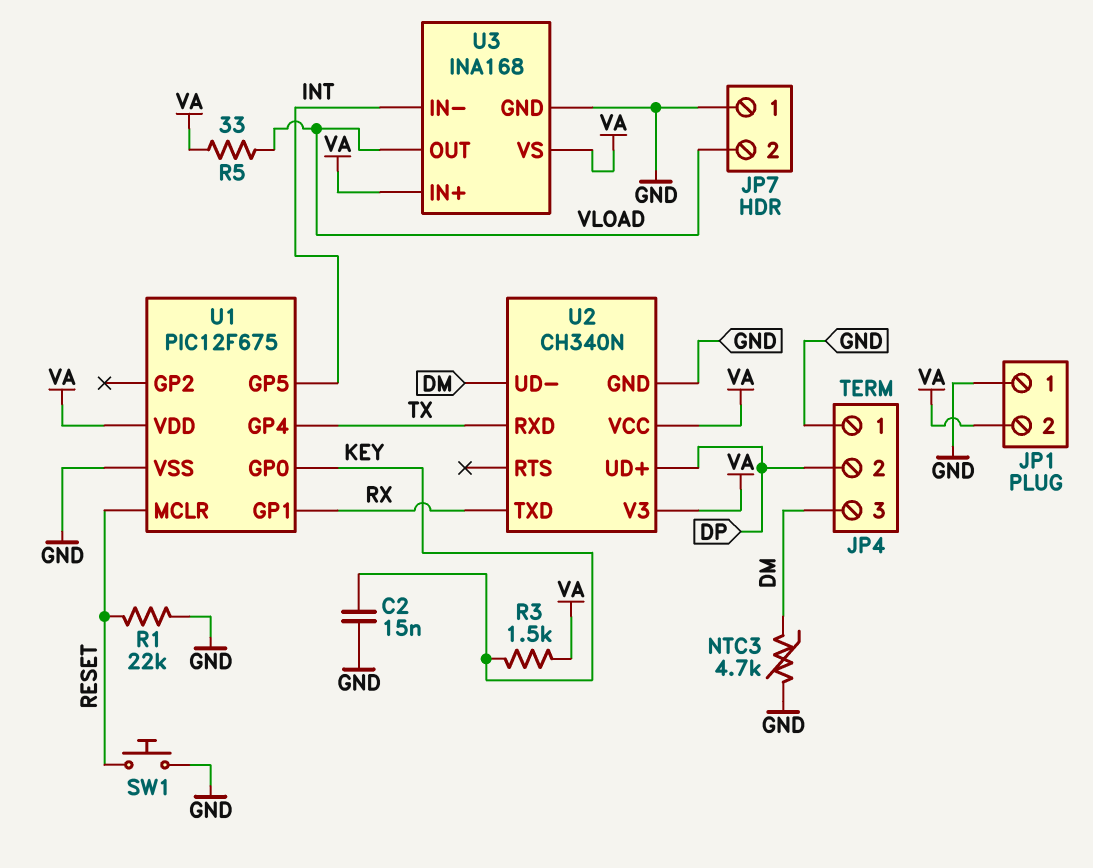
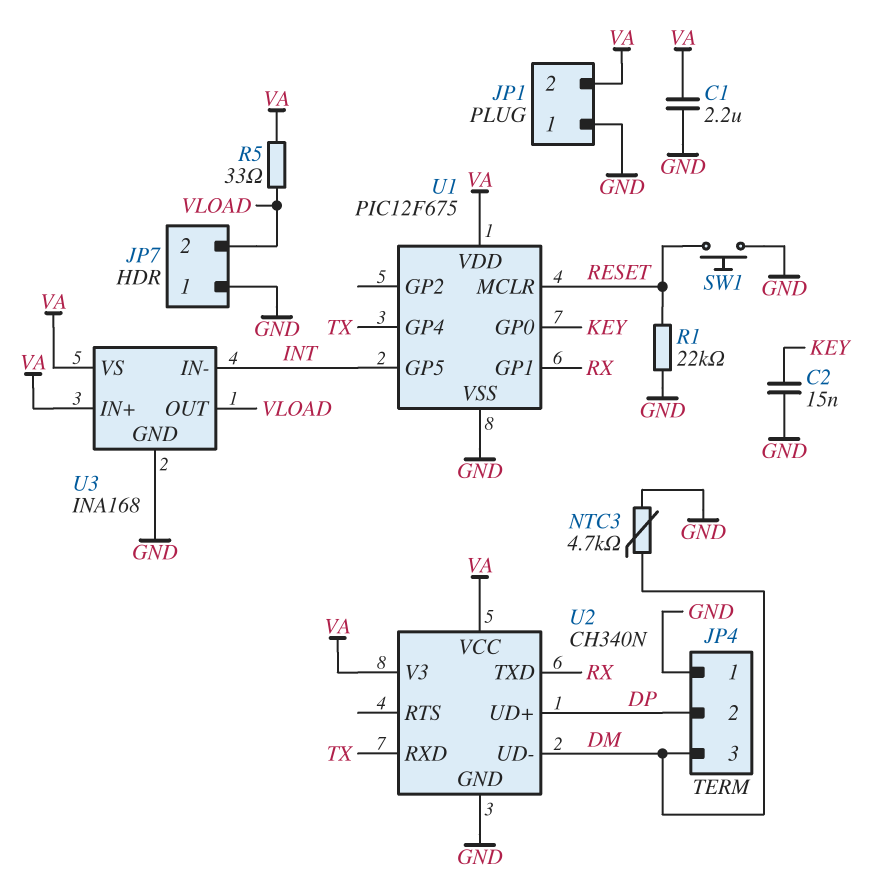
C1: none -> 2.2uF (GND, VA)
R3: 1.5k (KEY, VA) -> none

